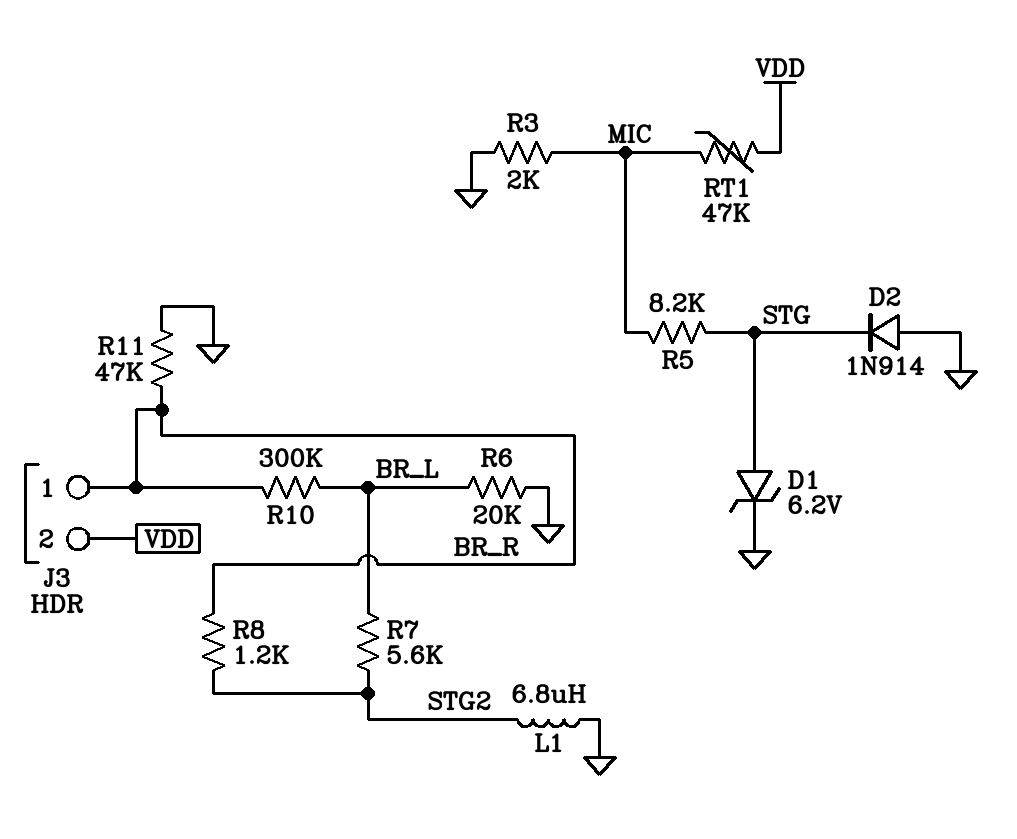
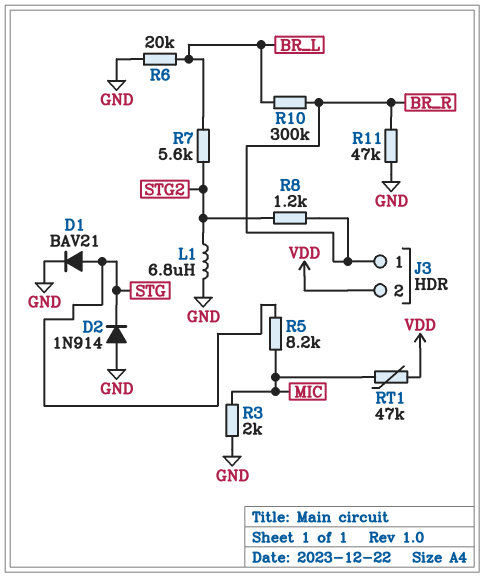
D1: zener 6.2V (A STG, K GND) -> diode BAV21 (A STG, K GND)

